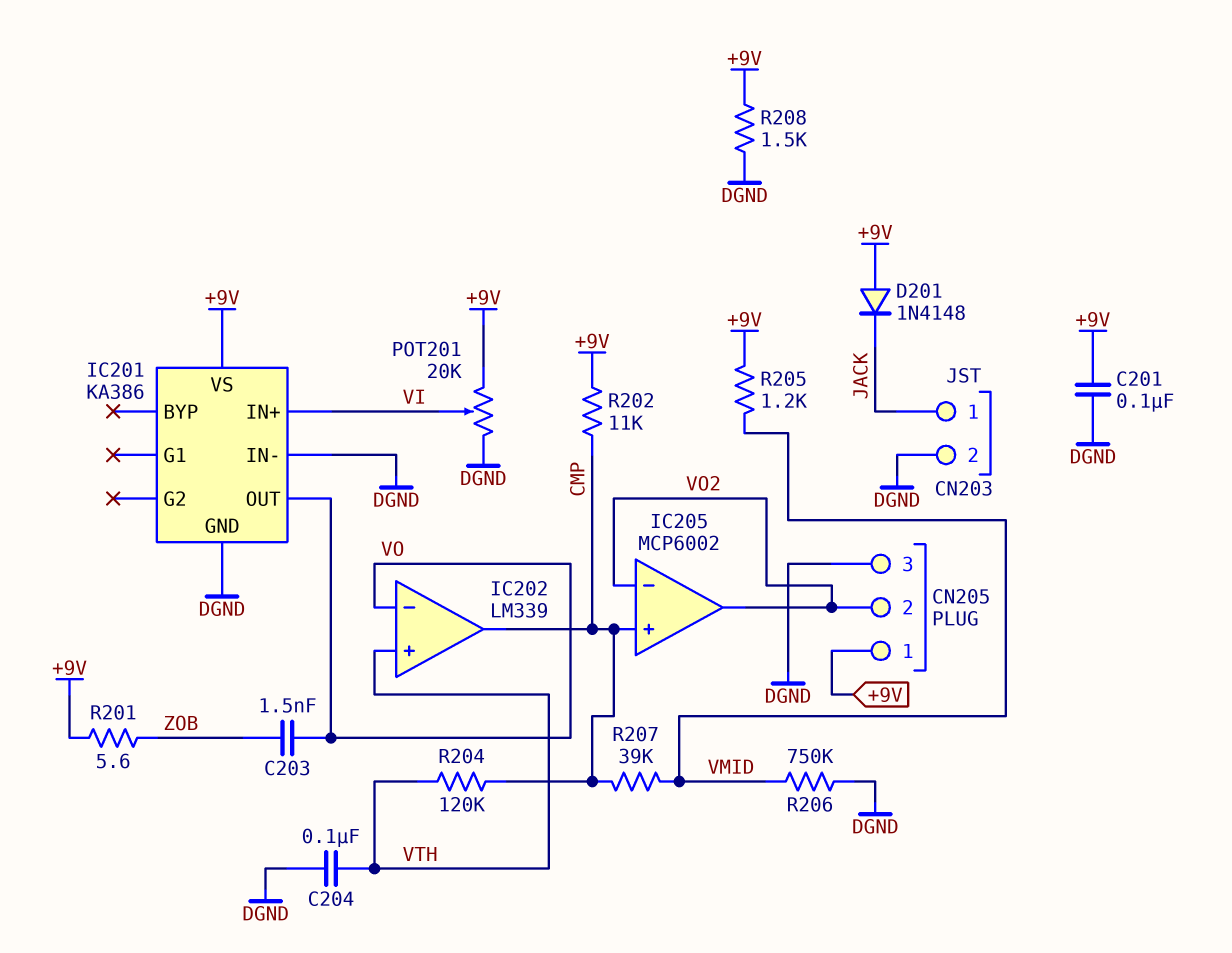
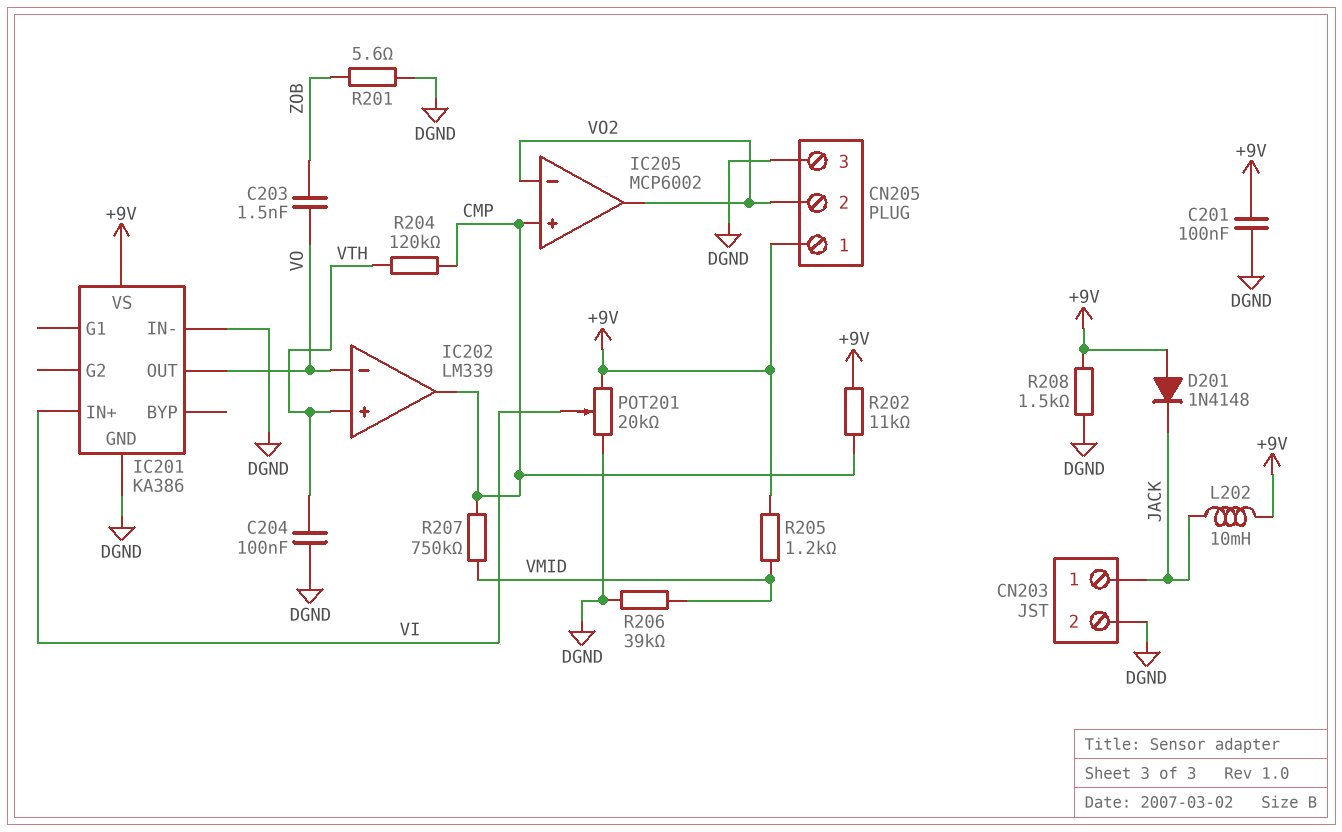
L202: none -> 10mH (+9V, JACK)
R201: 5.6 (+9V, ZOB) -> 5.6 (DGND, ZOB)
R206: 750k (DGND, VMID) -> 39k (DGND, VMID)
R207: 39k (CMP, VMID) -> 750k (CMP, VMID)

